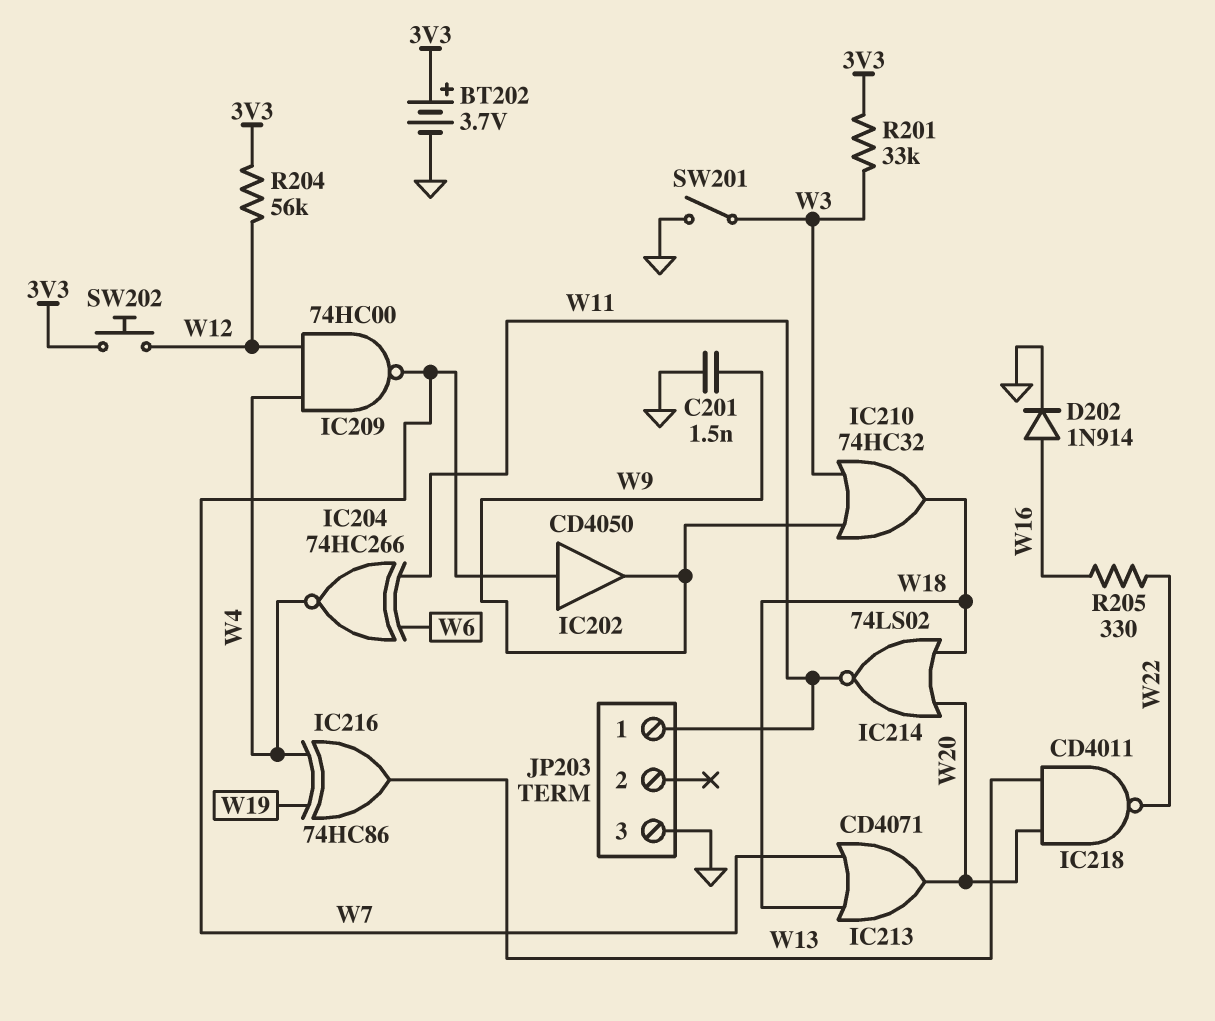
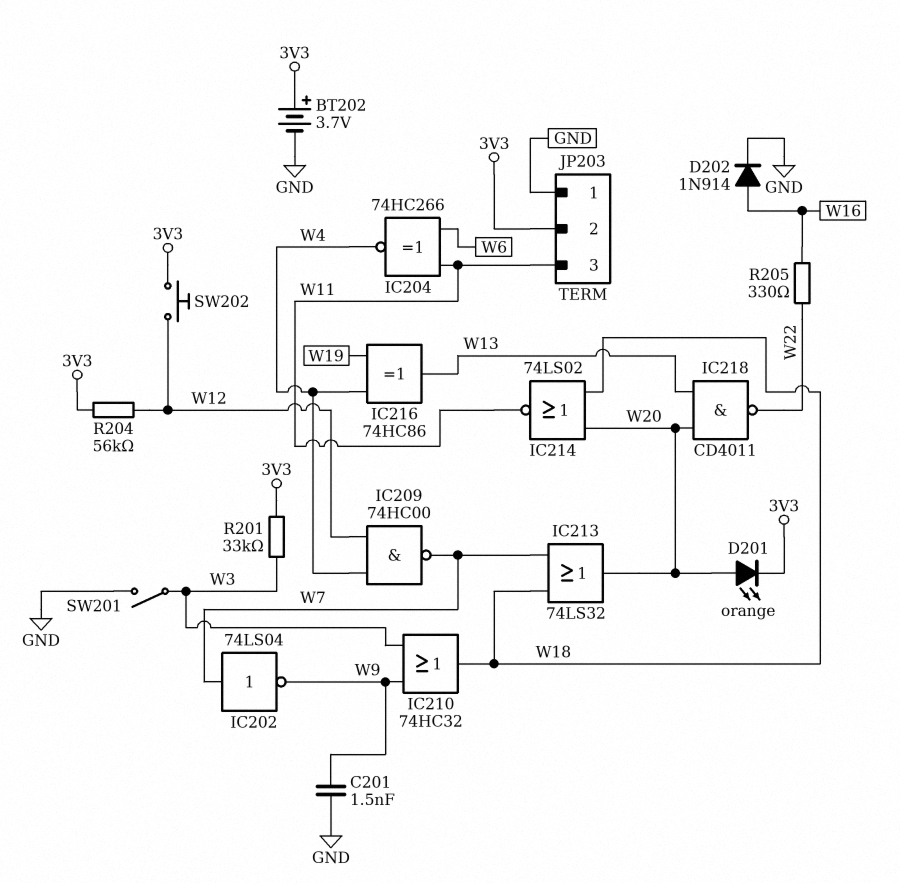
D201: none -> LED orange (A W20, K 3V3)
IC202: buffer CD4050 (in W7, out W9) -> NOT 74LS04 (in W7, out W9)
IC213: OR CD4071 (in W7, in W18, out W20) -> OR 74LS32 (in W7, in W18, out W20)
JP203 pin 1: W11 -> GND
JP203 pin 2: none -> 3V3
JP203 pin 3: GND -> W11

